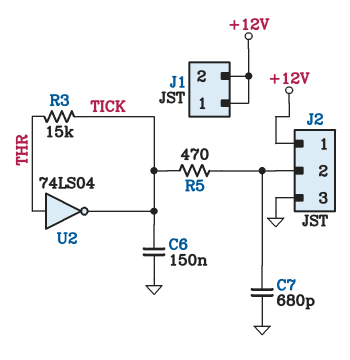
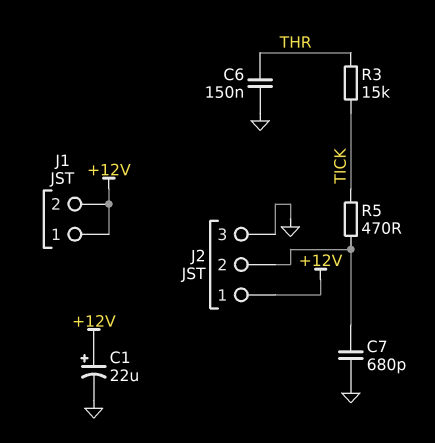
C1: none -> 22uF (plus +12V, minus GND)
C6: 150nF (GND, TICK) -> 150nF (GND, THR)
U2: NOT 74LS04 (in THR, out TICK) -> none

